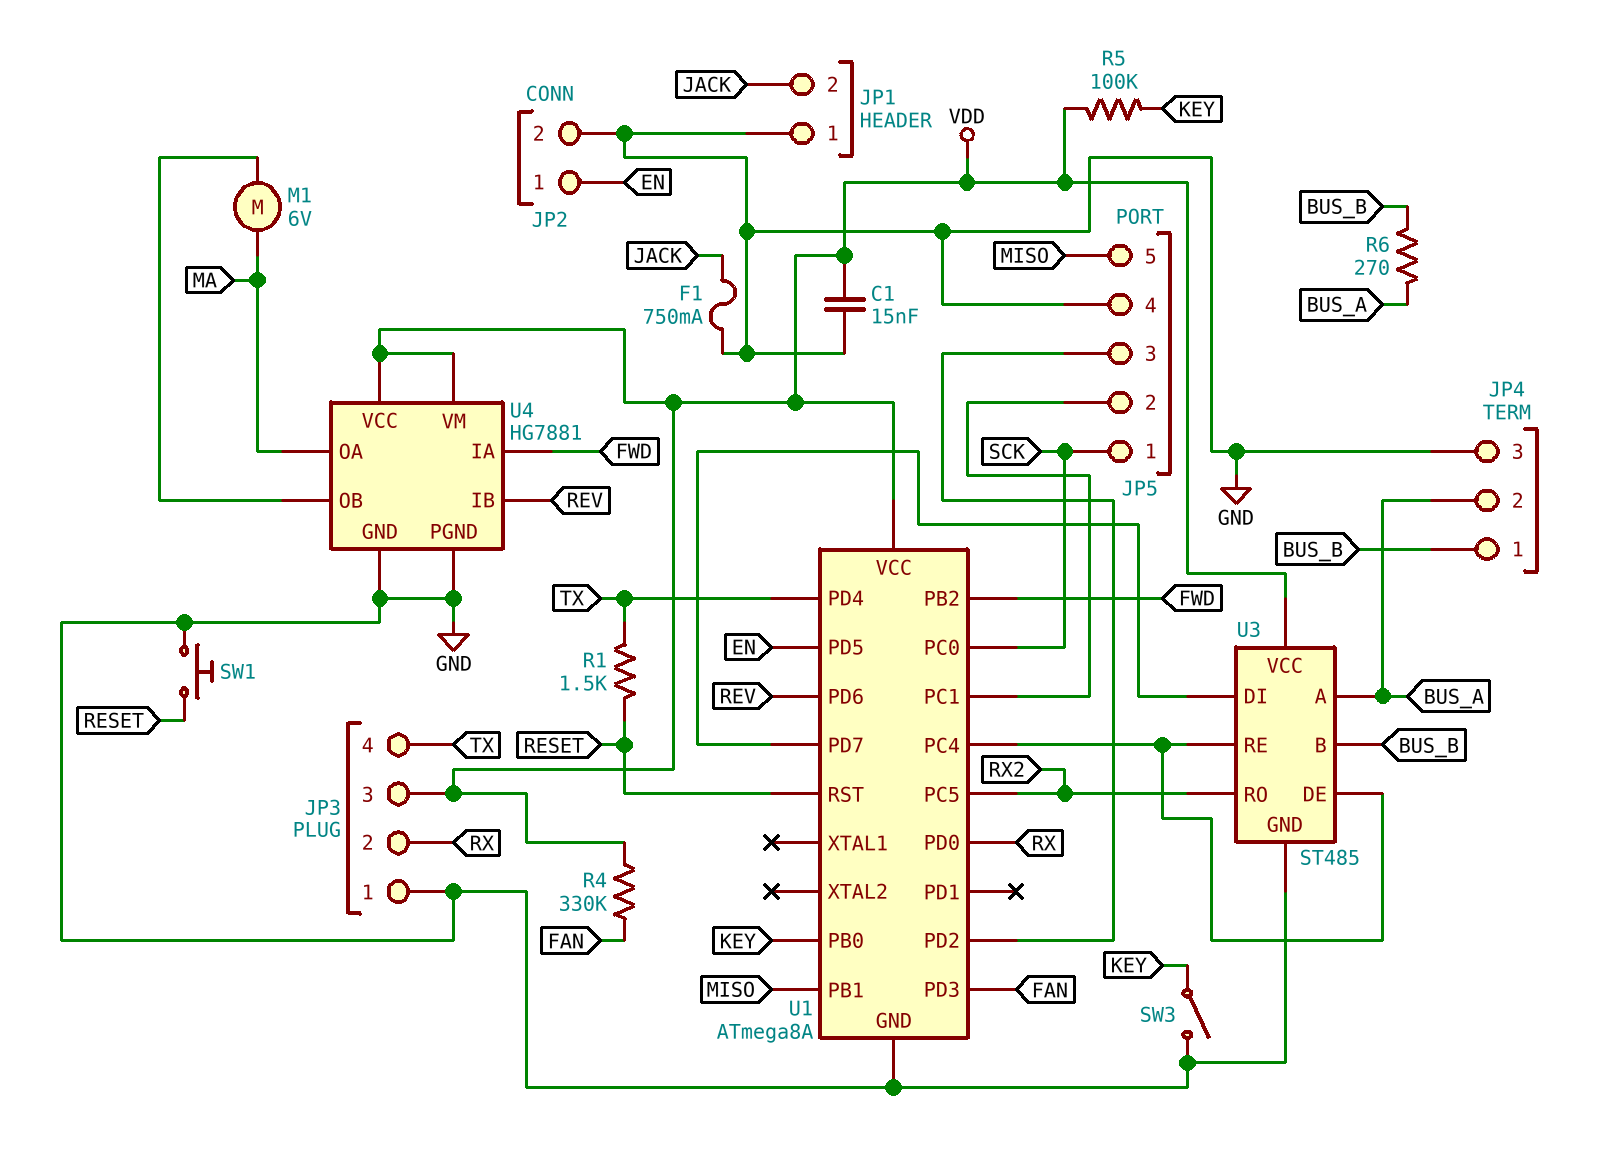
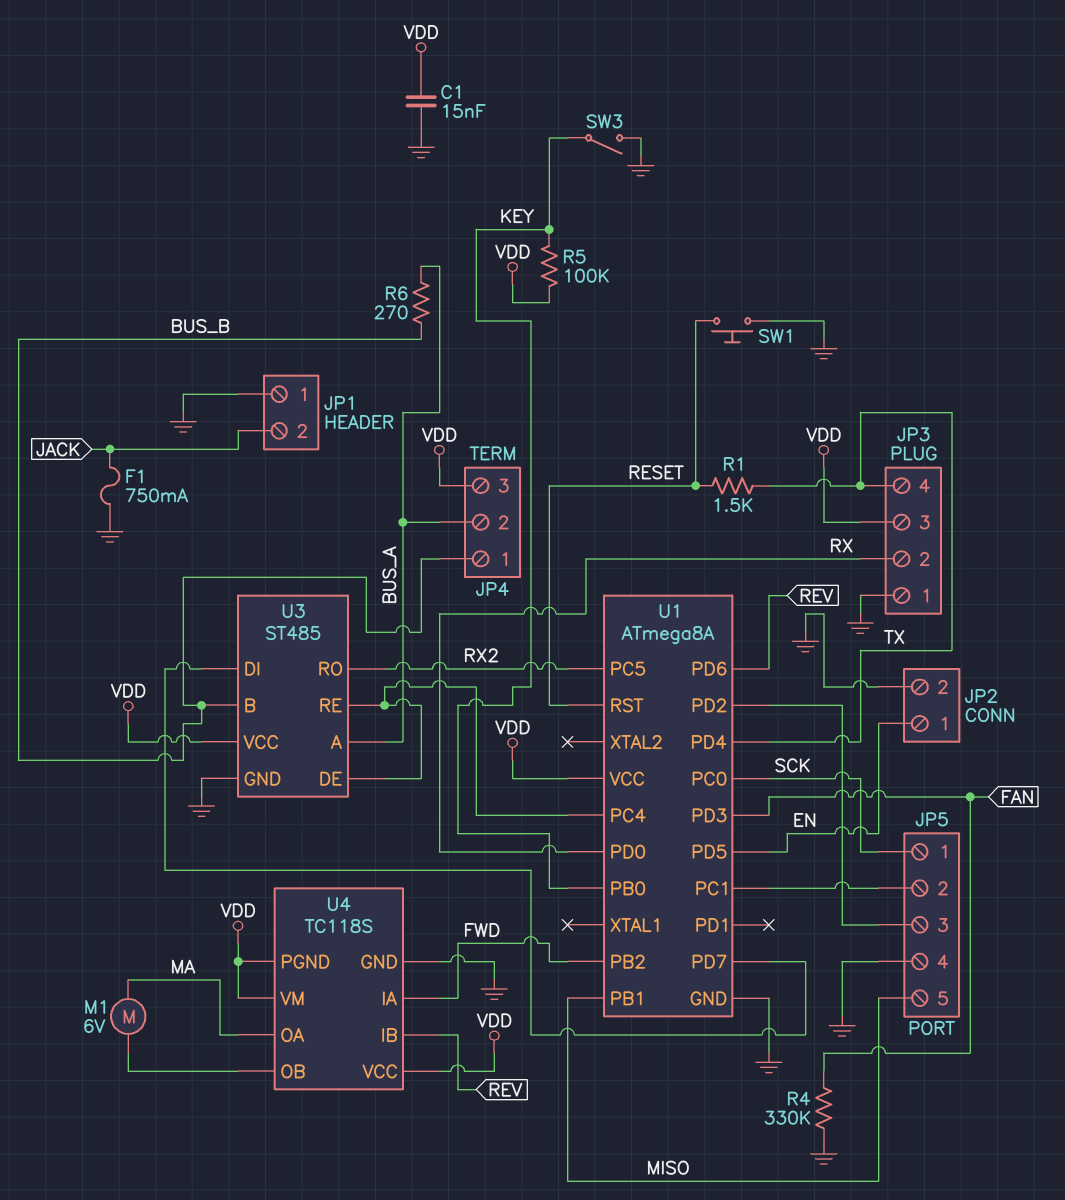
JP4 pin 3: GND -> VDD
R4: 330k (FAN, VDD) -> 330k (FAN, GND)
U4: HG7881 -> TC118S
U4 pin PGND: GND -> VDD

